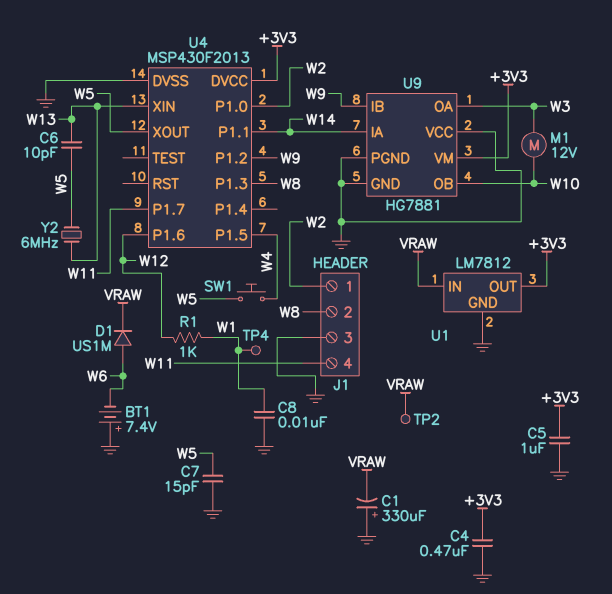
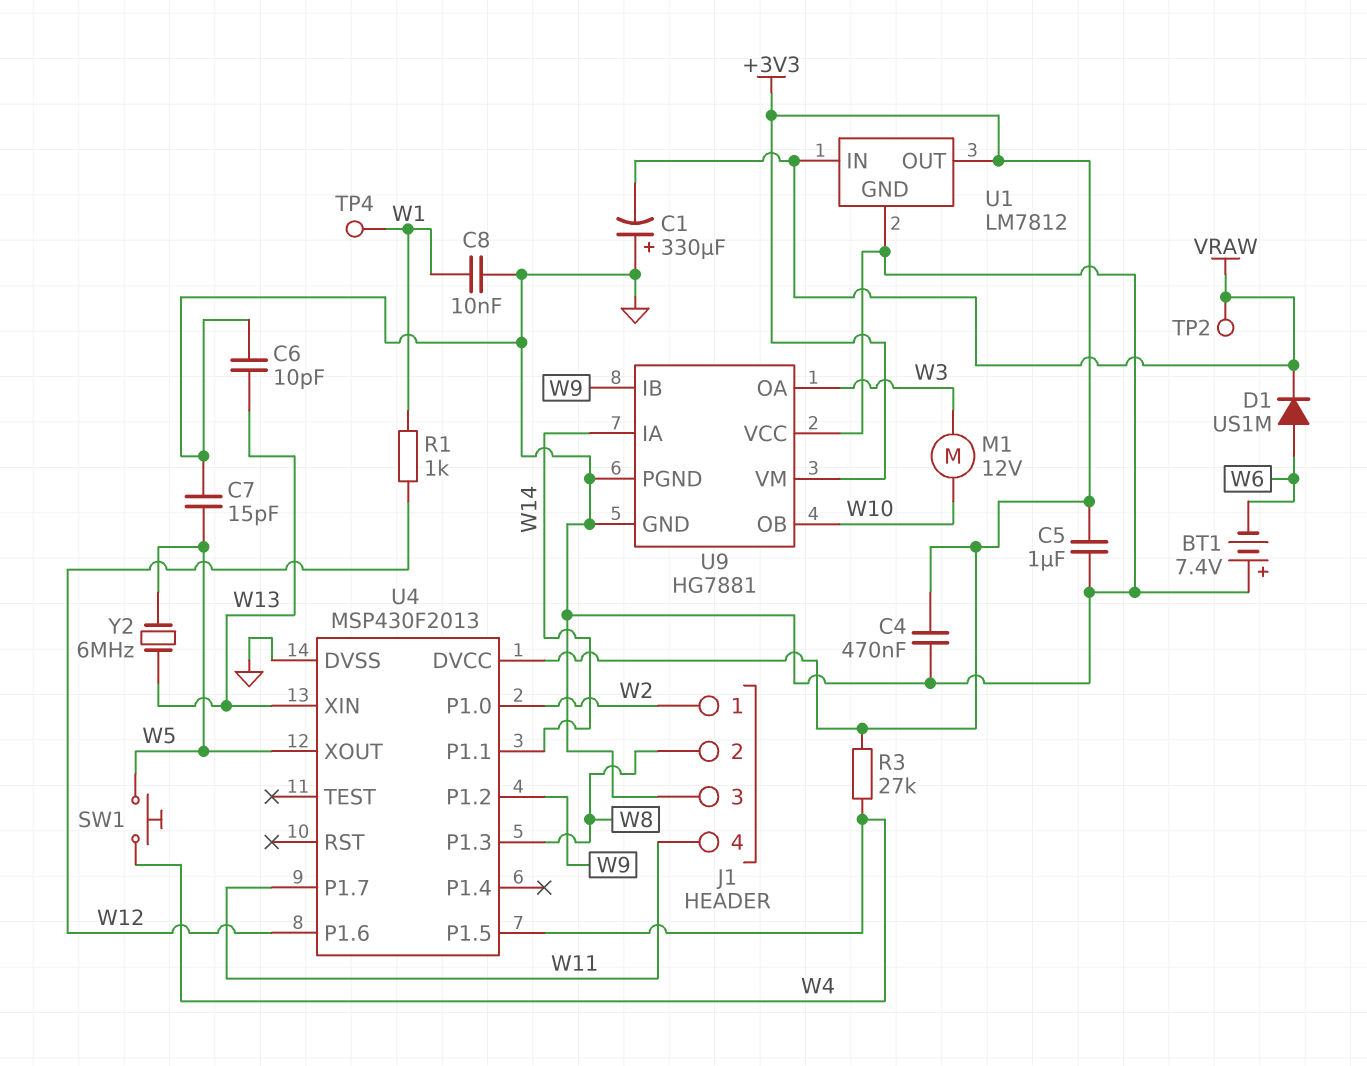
C6: 10pF (W5, W13) -> 10pF (GND, W13)
R3: none -> 27k (+3V3, W4)

